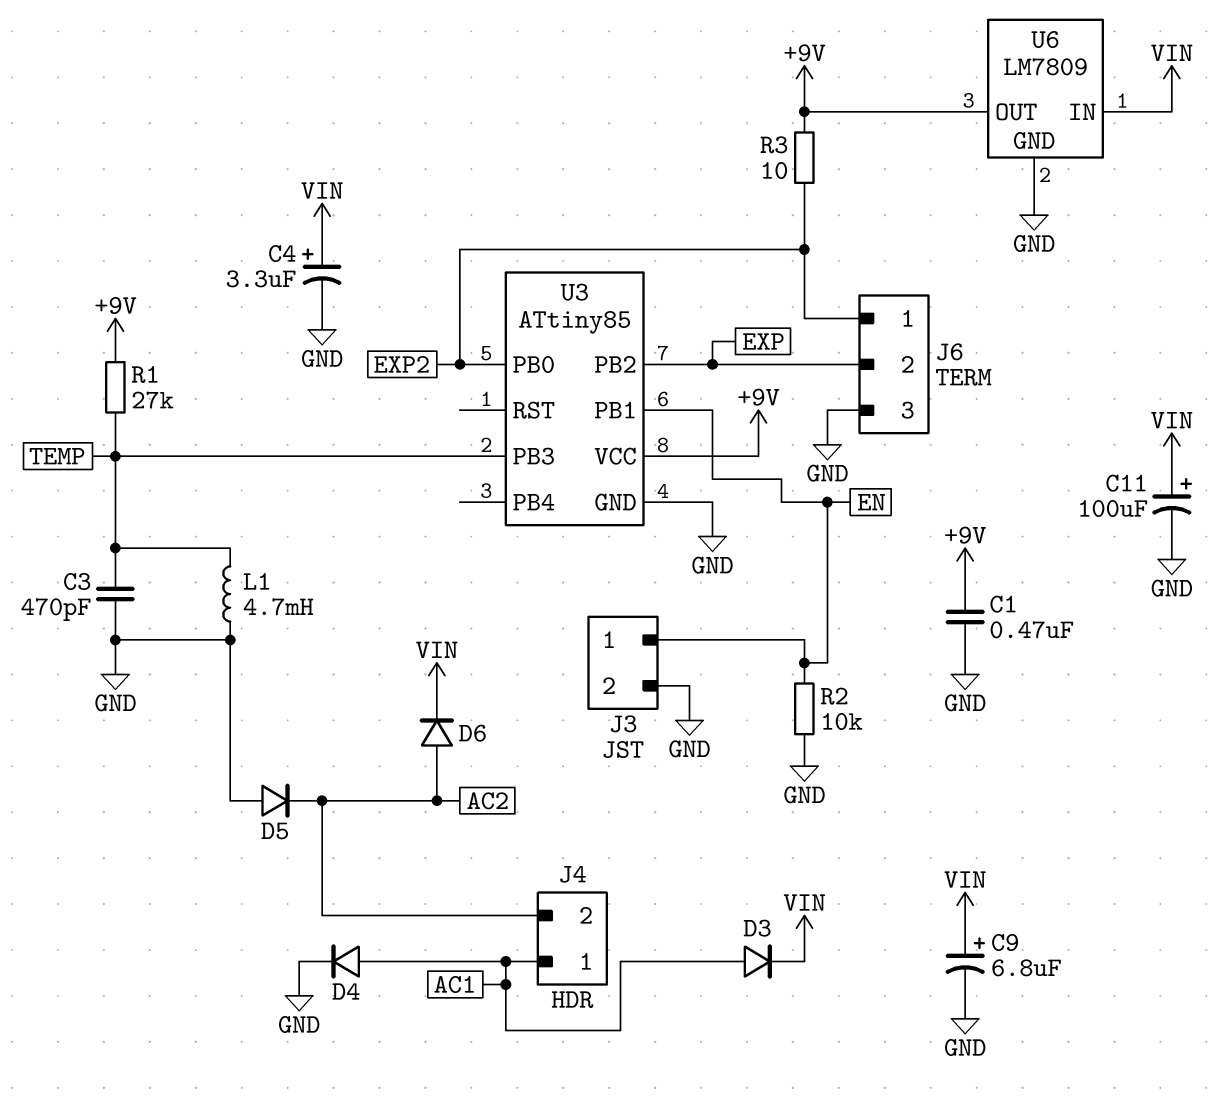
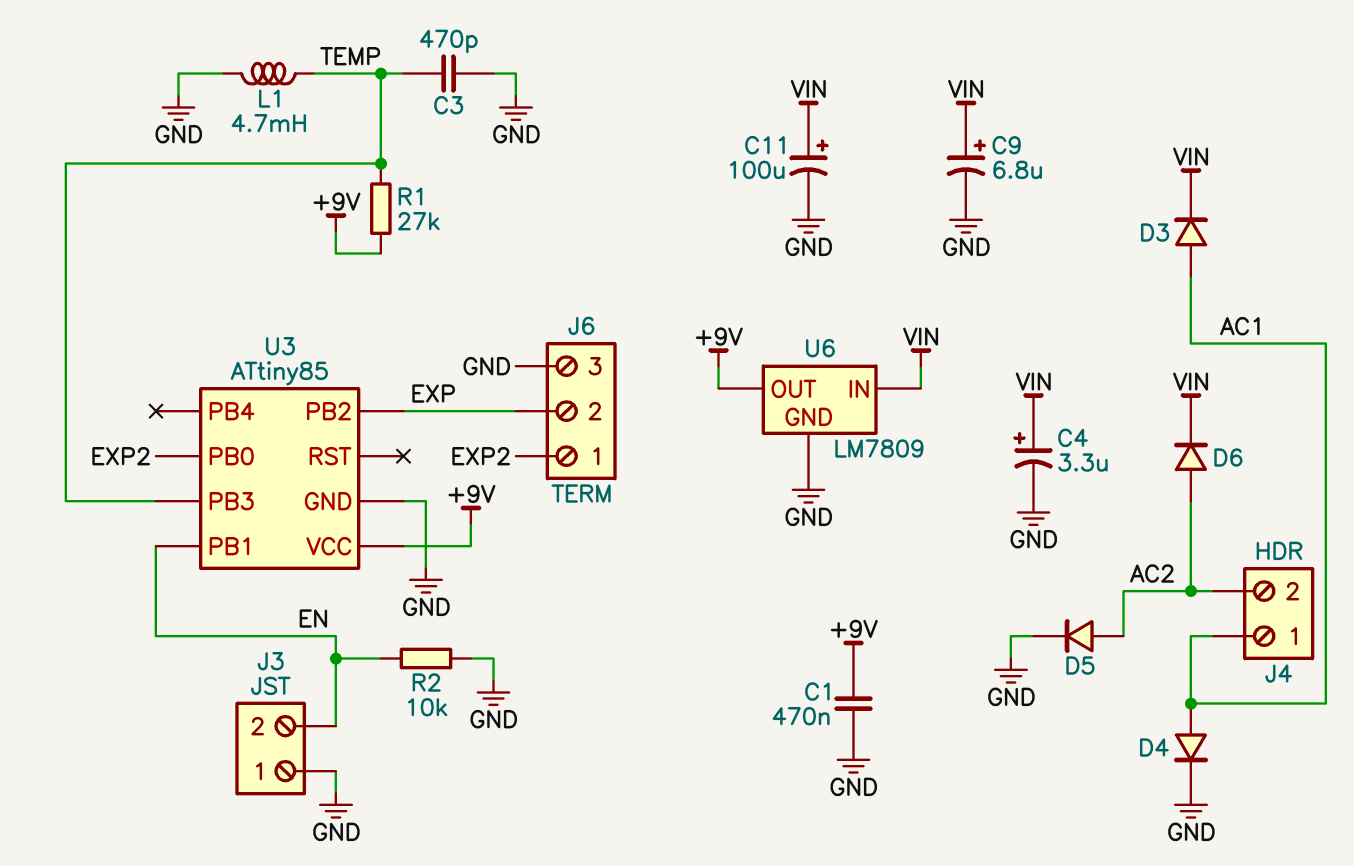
D5: diode (A GND, K AC2) -> diode (A AC2, K GND)
J3 pin 1: EN -> GND
J3 pin 2: GND -> EN
R3: 10 (+9V, EXP2) -> none

